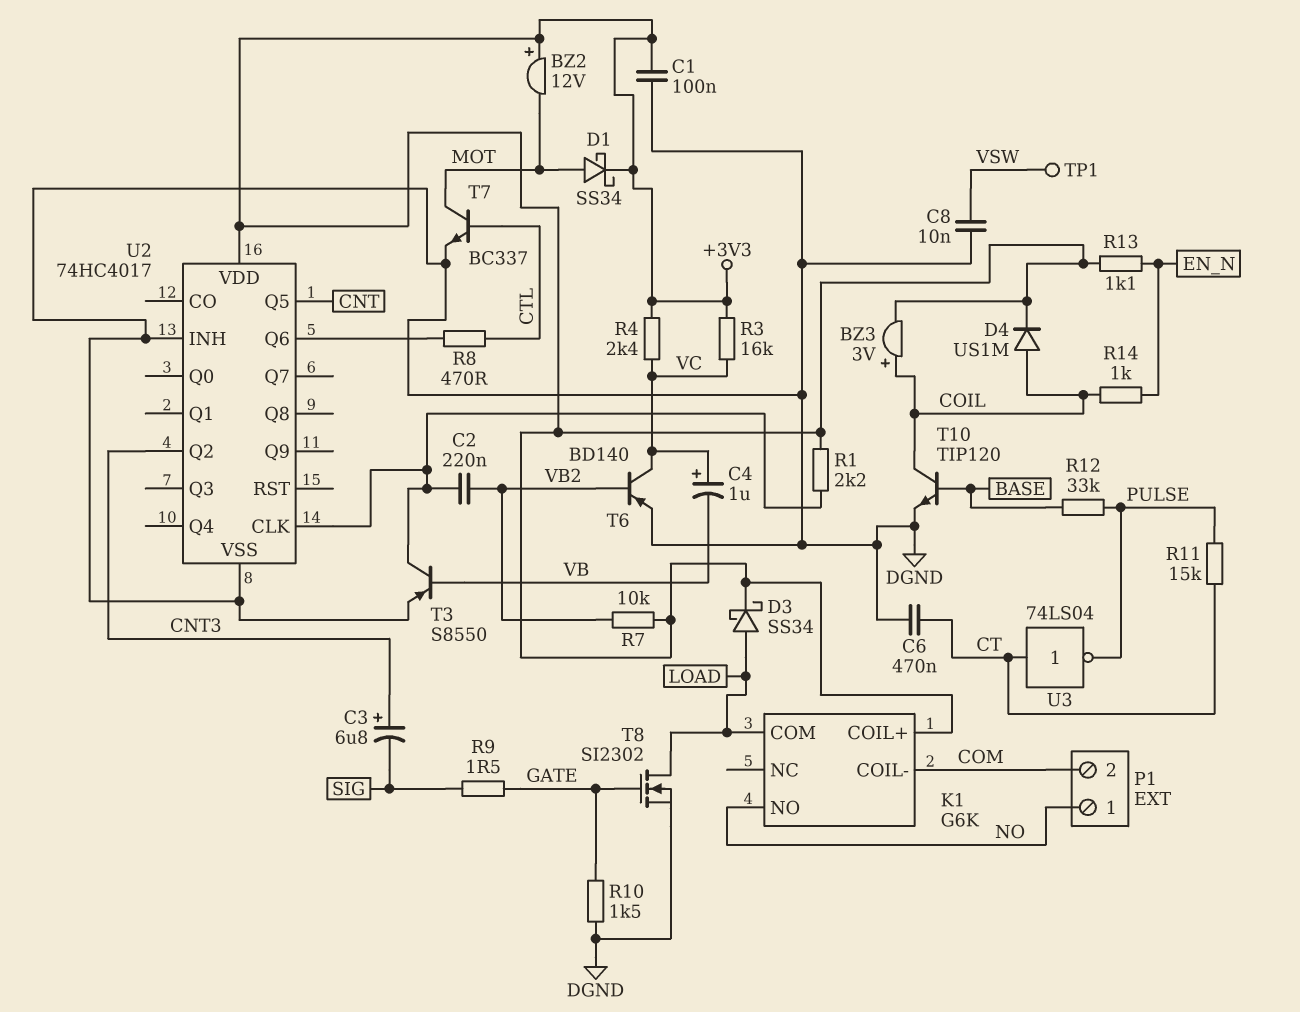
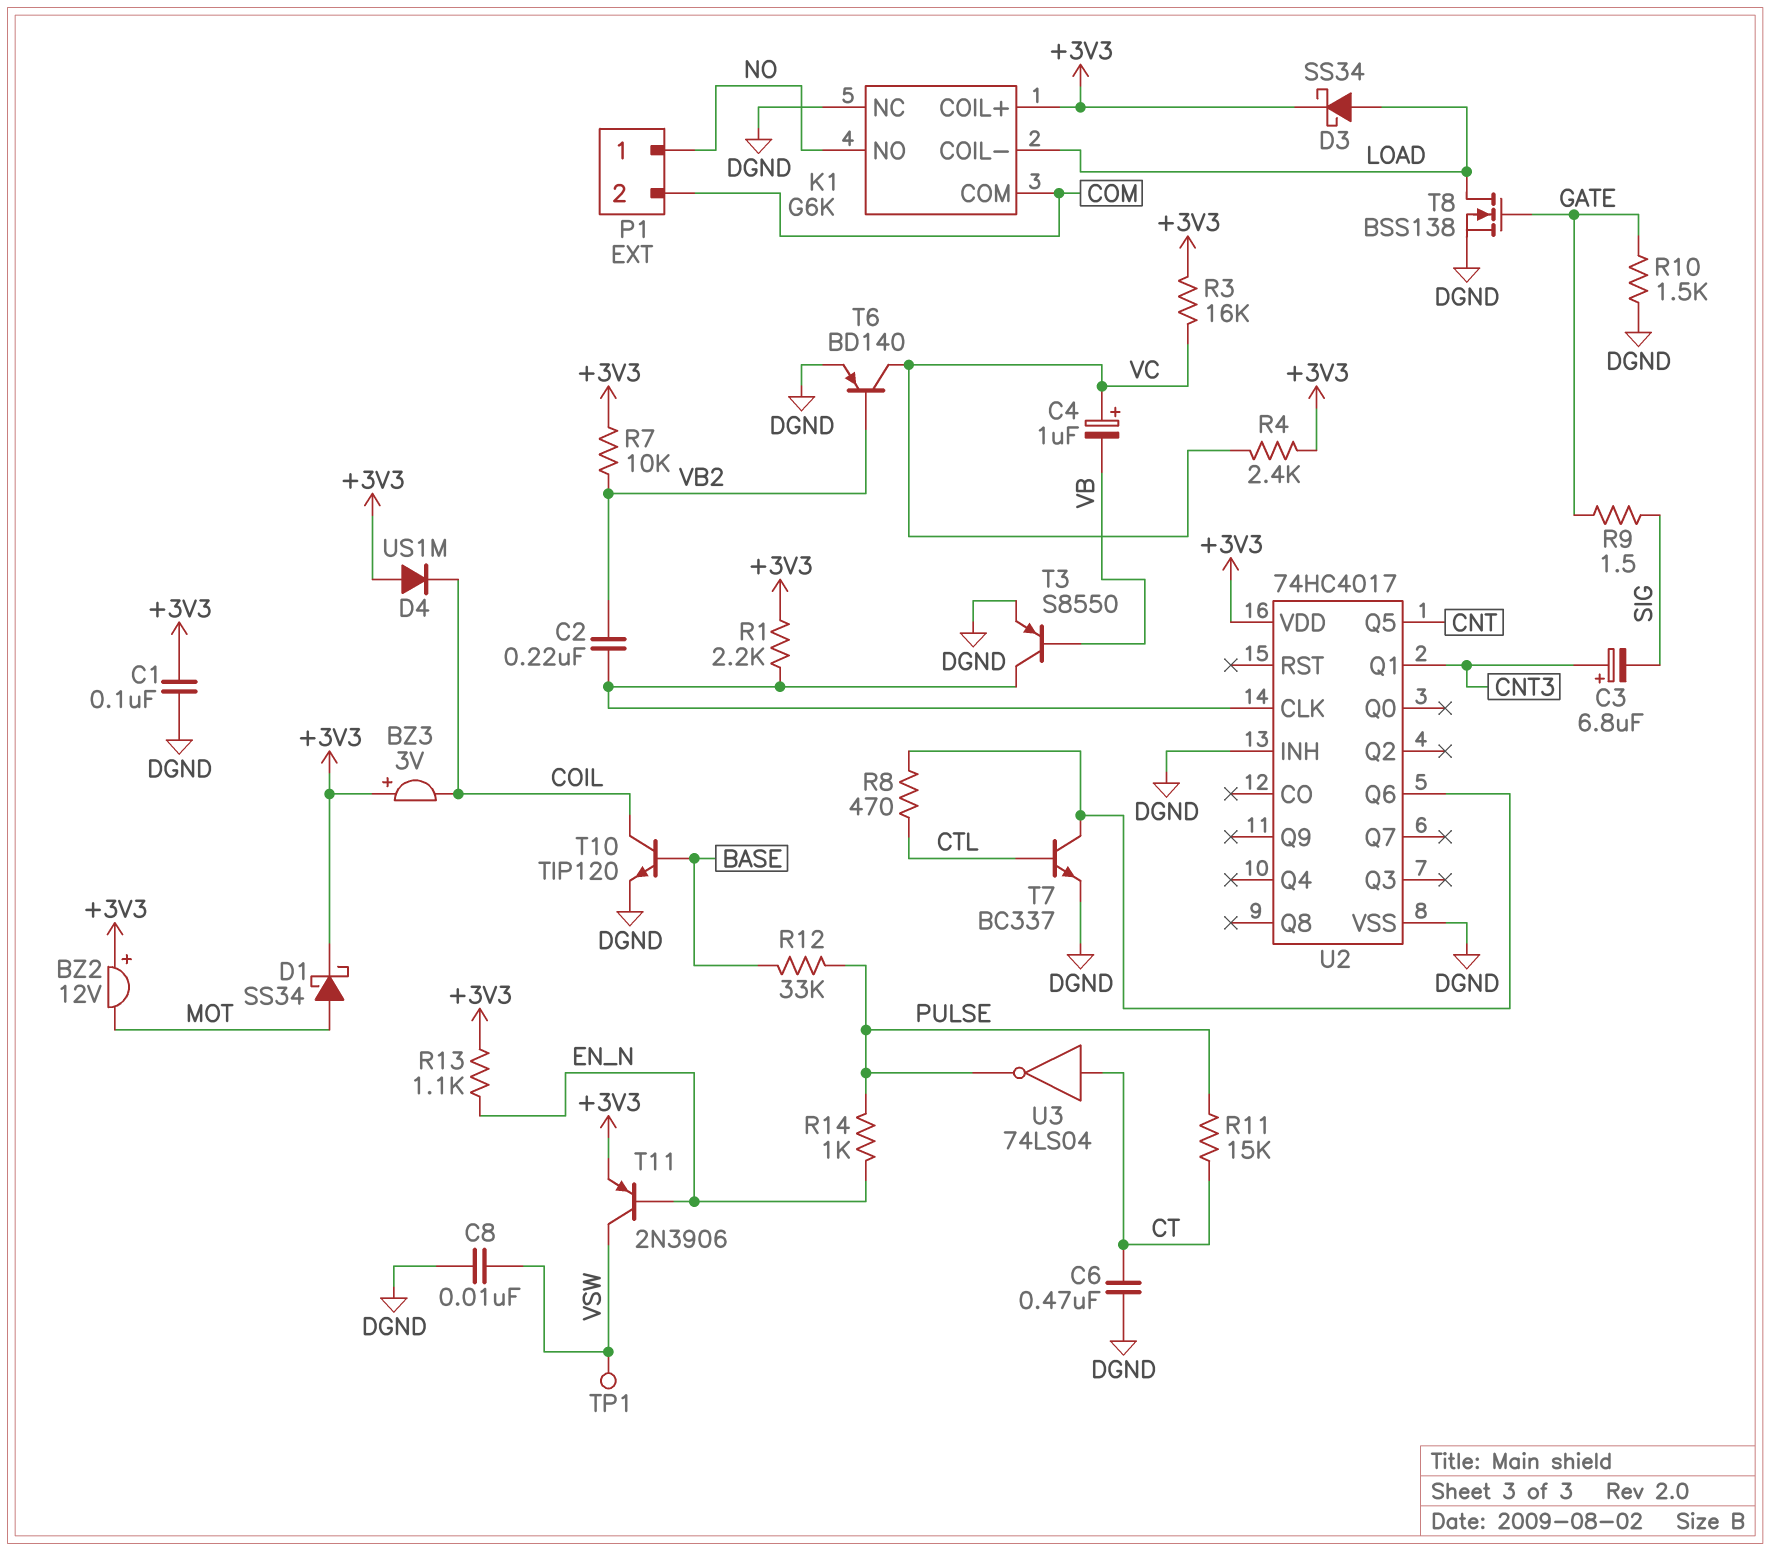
BZ3: buzzer 3V (plus COIL, minus +3V3) -> buzzer 3V (plus +3V3, minus COIL)
D4: diode US1M (A COIL, K +3V3) -> diode US1M (A +3V3, K COIL)
K1 pin COIL-: COM -> LOAD
K1 pin COM: LOAD -> COM
K1 pin NC: none -> DGND
R14: 1k (COIL, EN_N) -> 1k (EN_N, PULSE)
T7: NPN BC337 (B CTL, C MOT, E DGND) -> NPN BC337 (B CTL, C U2/Q6, E DGND)
T8: NMOS SI2302 (G GATE, D LOAD, S DGND) -> NMOS BSS138 (G GATE, D LOAD, S DGND)
T11: none -> PNP 2N3906 (B EN_N, C VSW, E +3V3)
U2 pin Q1: none -> CNT3
U2 pin Q2: CNT3 -> none

